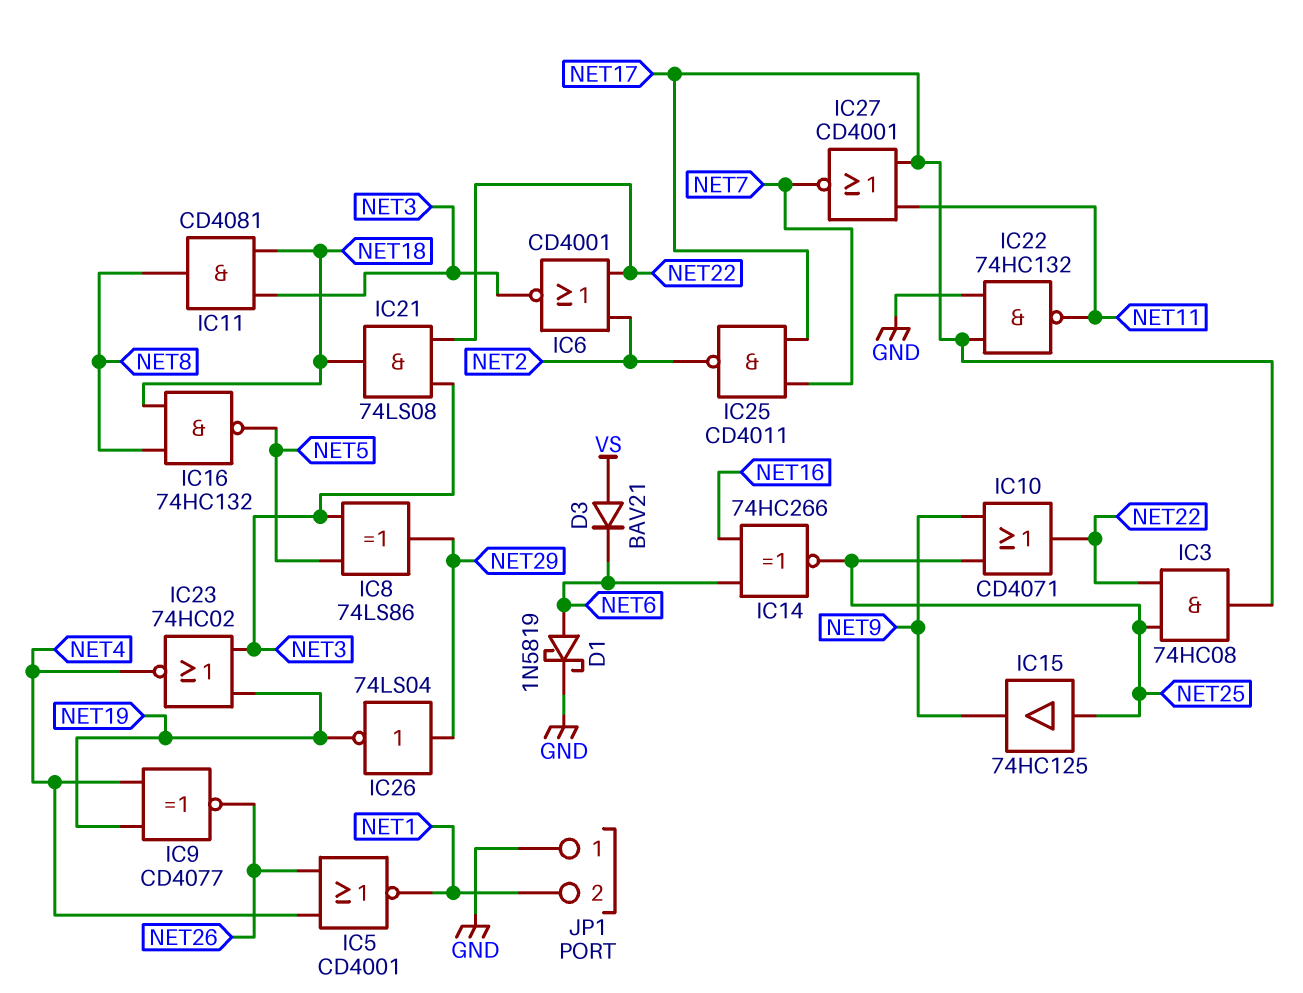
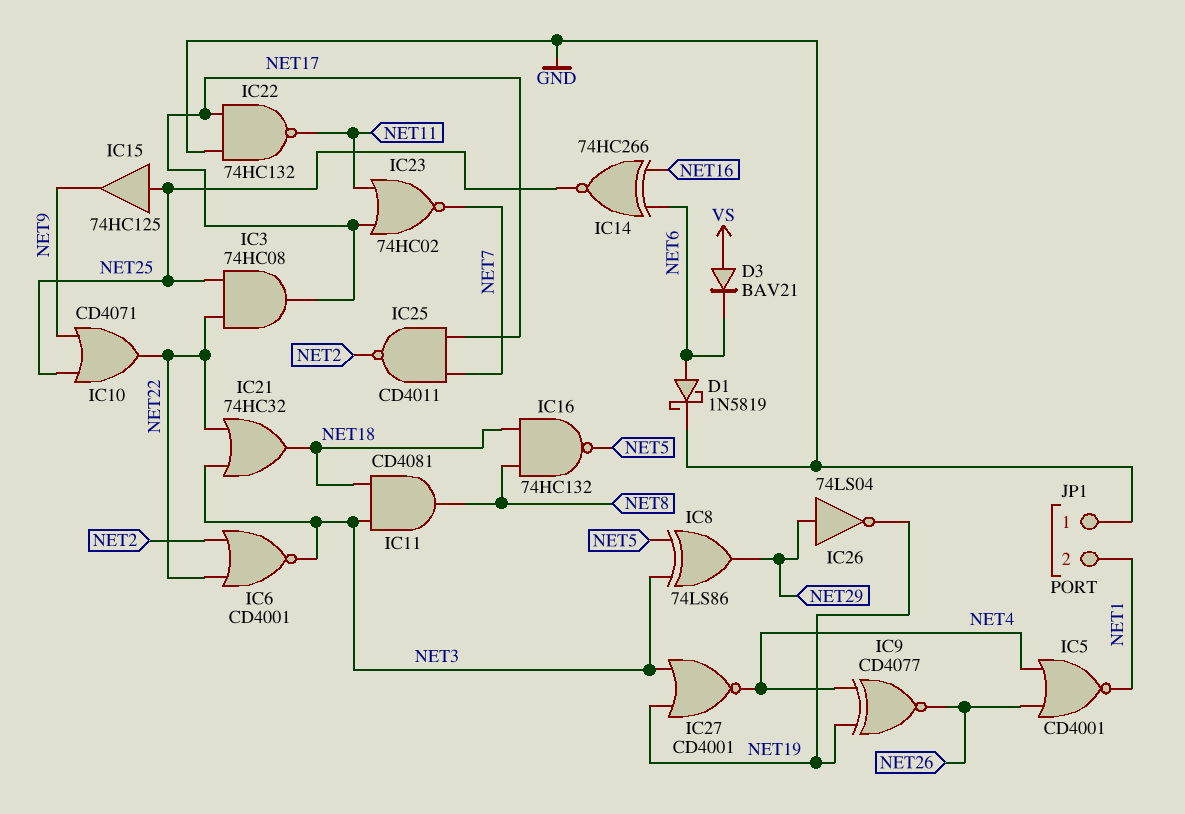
IC21: AND 74LS08 (in NET3, in NET22, out NET18) -> OR 74HC32 (in NET3, in NET22, out NET18)
IC23: NOR 74HC02 (in NET3, in NET19, out NET4) -> NOR 74HC02 (in NET11, in NET17, out NET7)
IC27: NOR CD4001 (in NET11, in NET17, out NET7) -> NOR CD4001 (in NET3, in NET19, out NET4)

